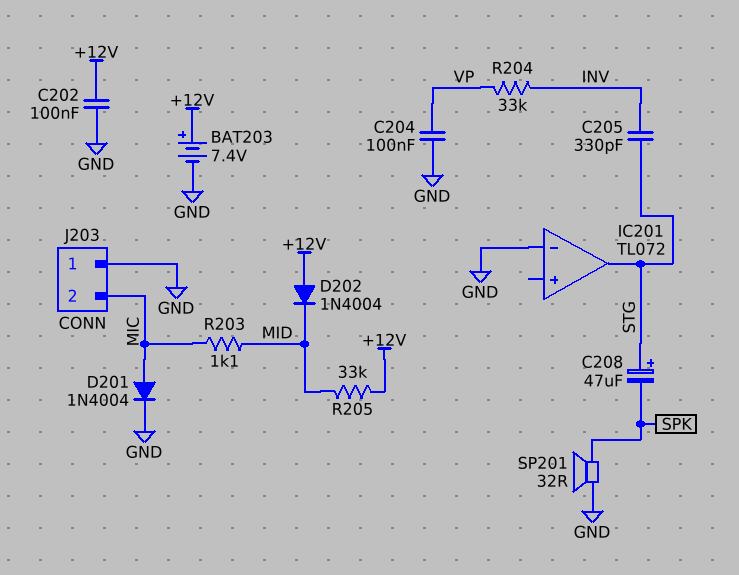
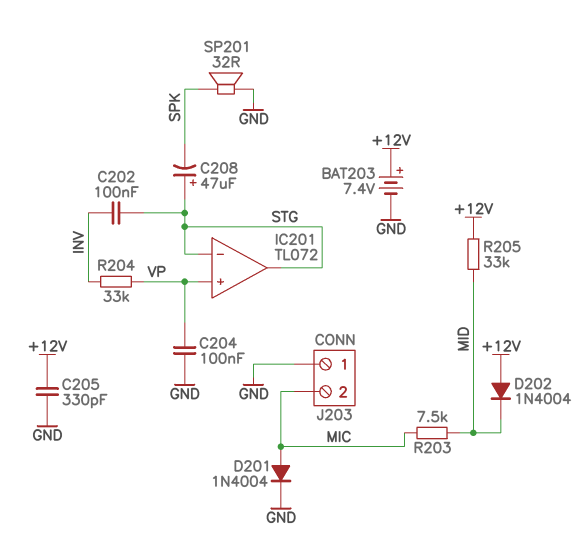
C202: 100nF (+12V, GND) -> 100nF (INV, STG)
C205: 330pF (INV, STG) -> 330pF (+12V, GND)
IC201 pin in+: none -> VP
IC201 pin in-: GND -> STG
R203: 1.1k (MIC, MID) -> 7.5k (MIC, MID)

